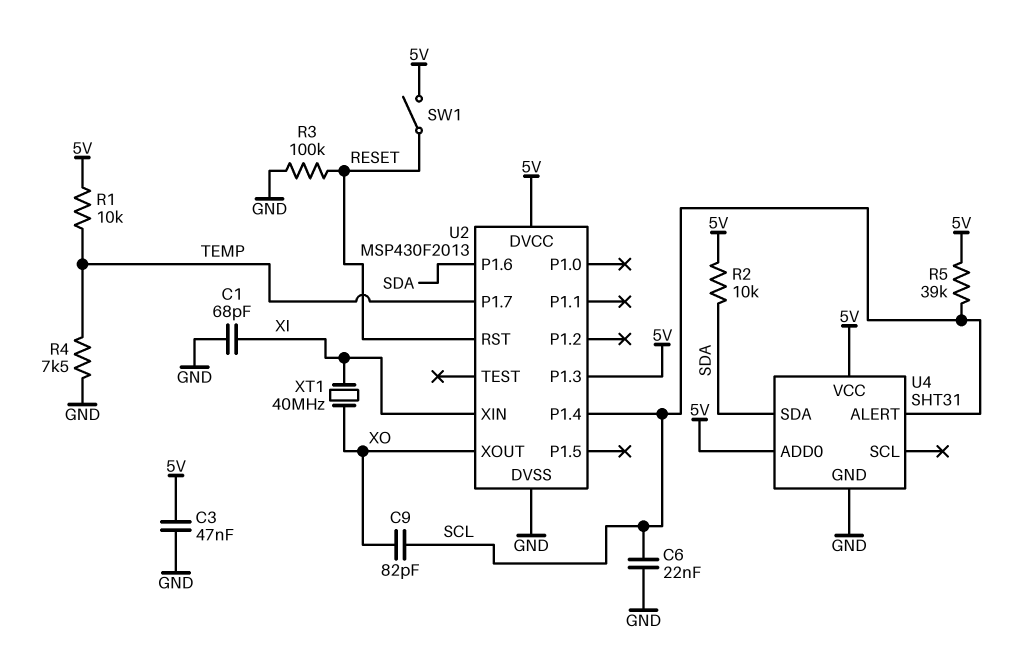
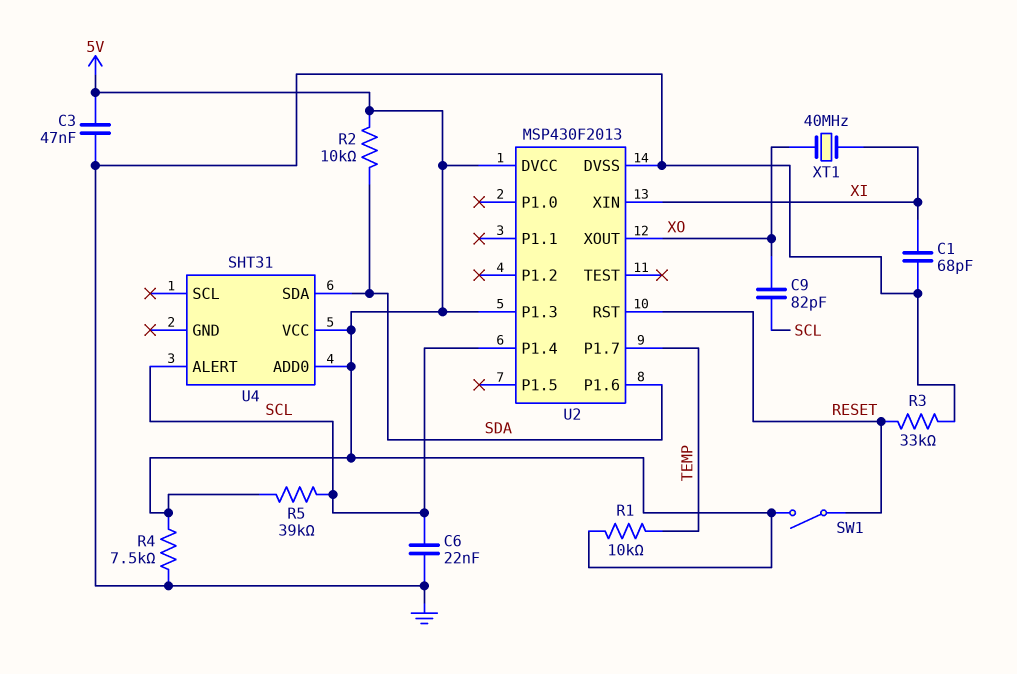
R3: 100k (GND, RESET) -> 33k (GND, RESET)
R4: 7.5k (GND, TEMP) -> 7.5k (5V, GND)
U4 pin GND: GND -> none

